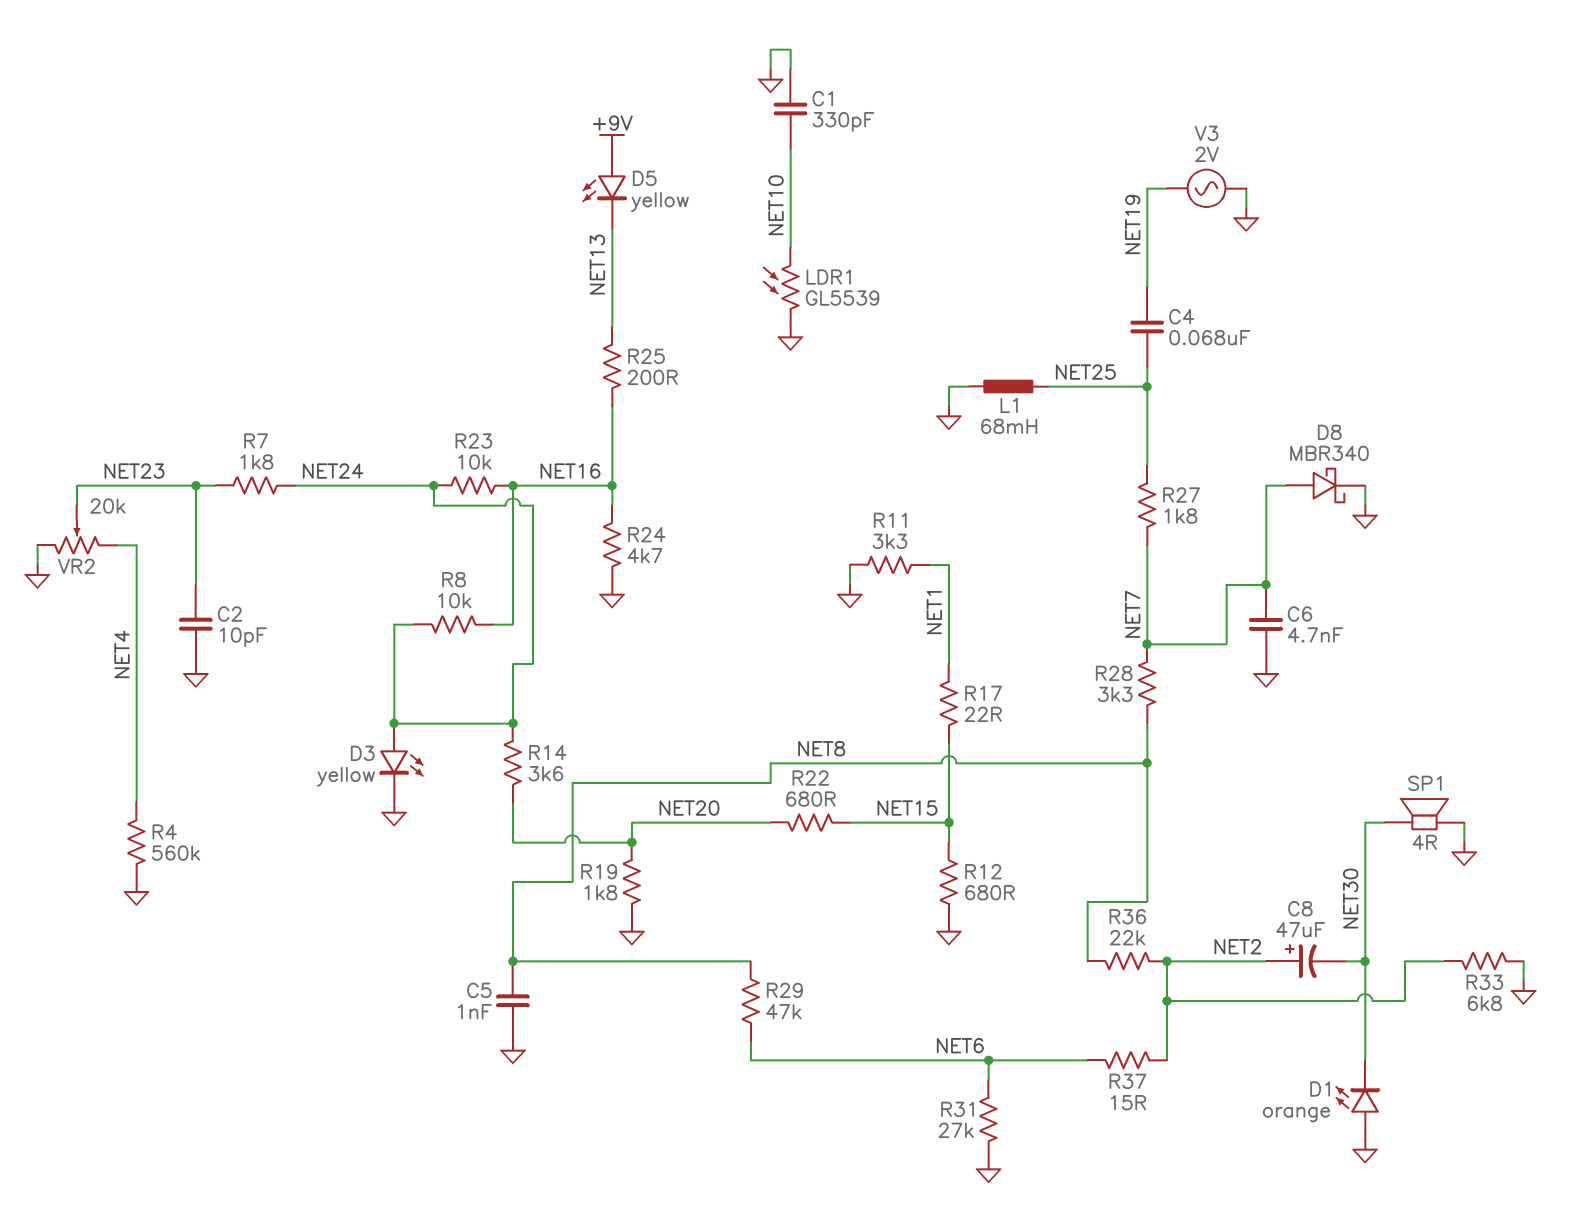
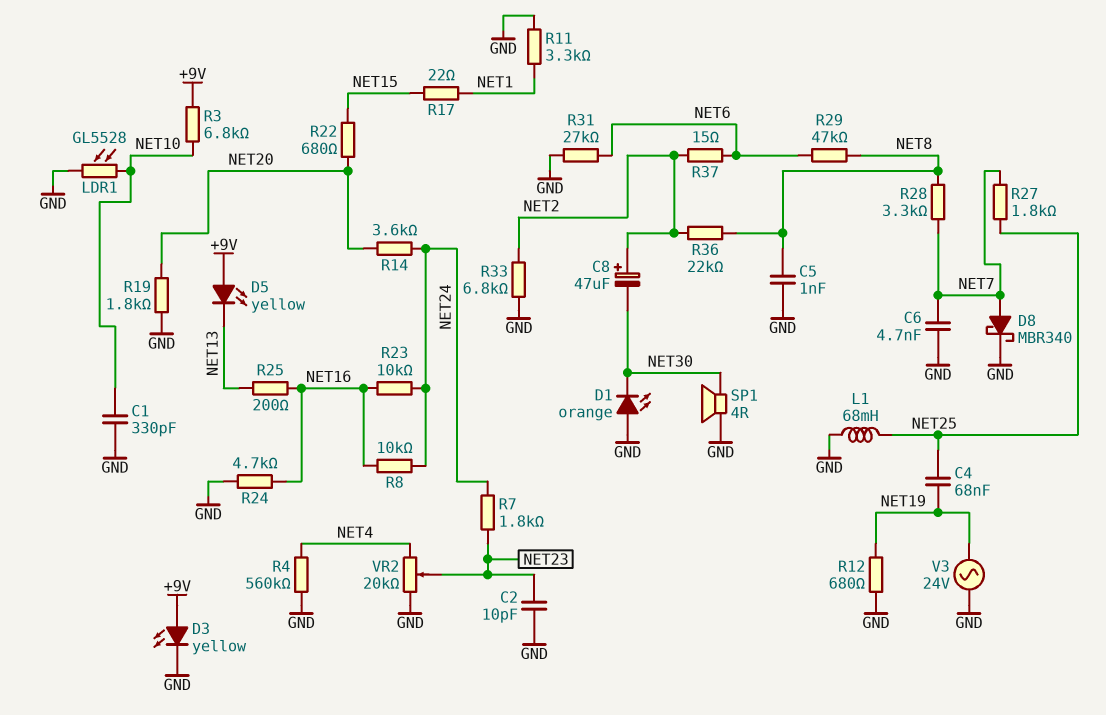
D3: LED yellow (A NET24, K GND) -> LED yellow (A +9V, K GND)
LDR1: GL5539 (GND, NET10) -> GL5528 (GND, NET10)
R3: none -> 6.8k (+9V, NET10)
R12: 680 (GND, NET15) -> 680 (GND, NET19)
V3: AC 2V (GND, NET19) -> AC 24V (GND, NET19)

